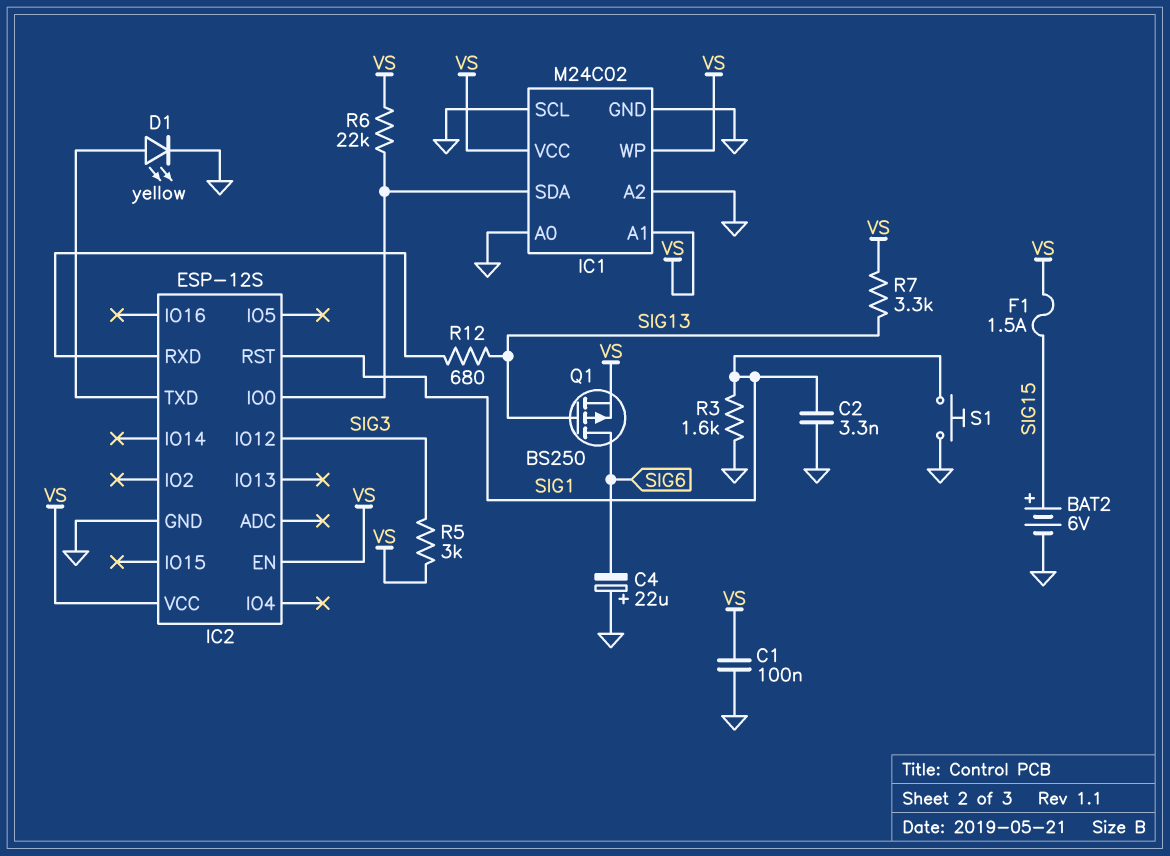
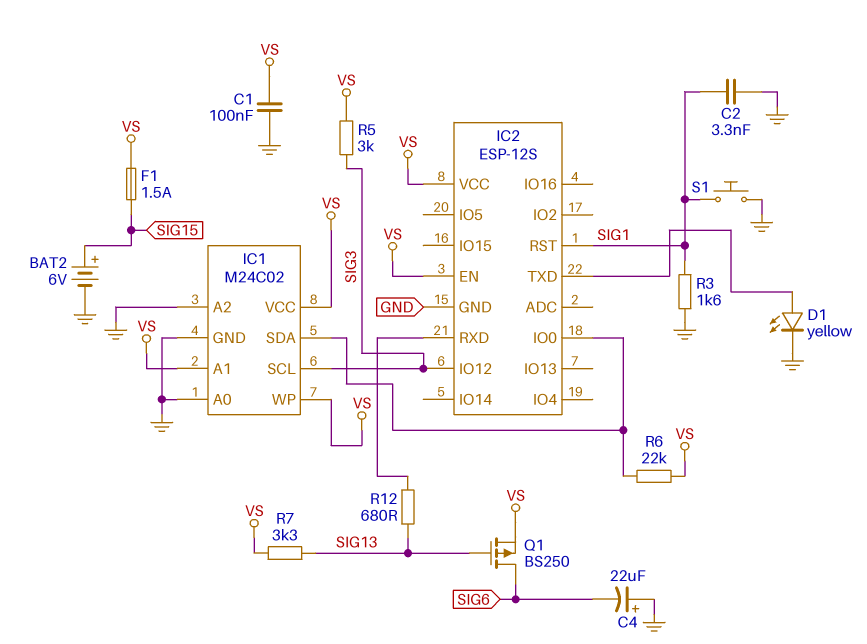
IC1 pin SCL: GND -> SIG3

